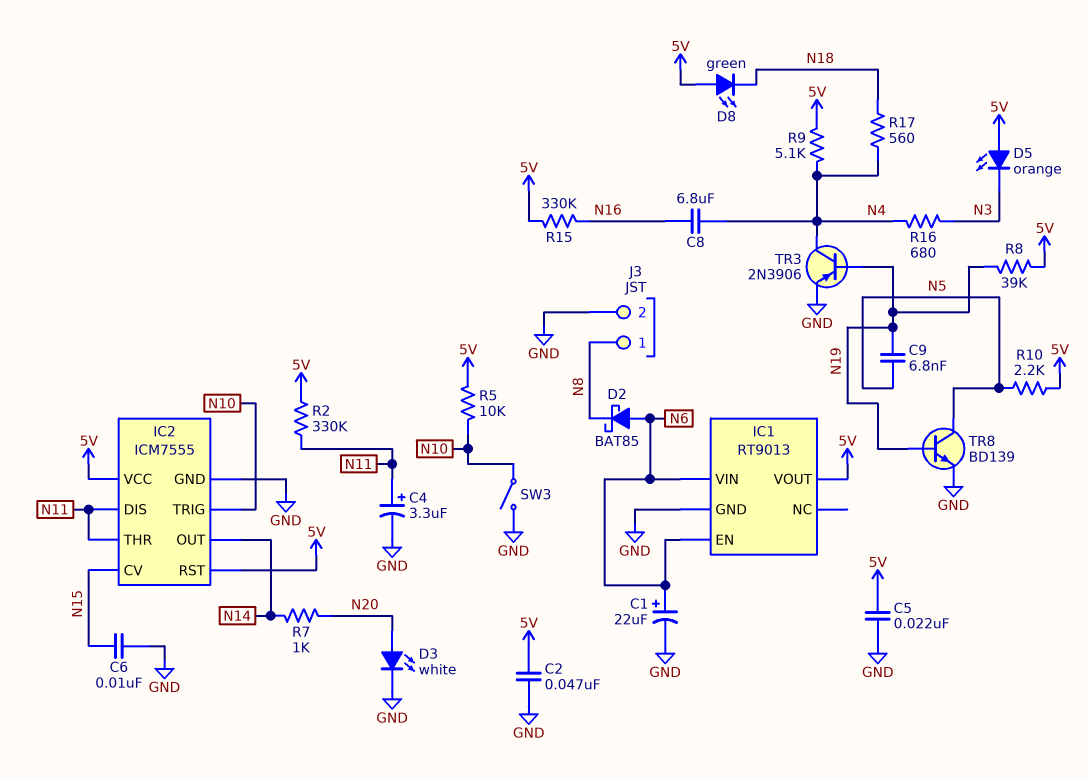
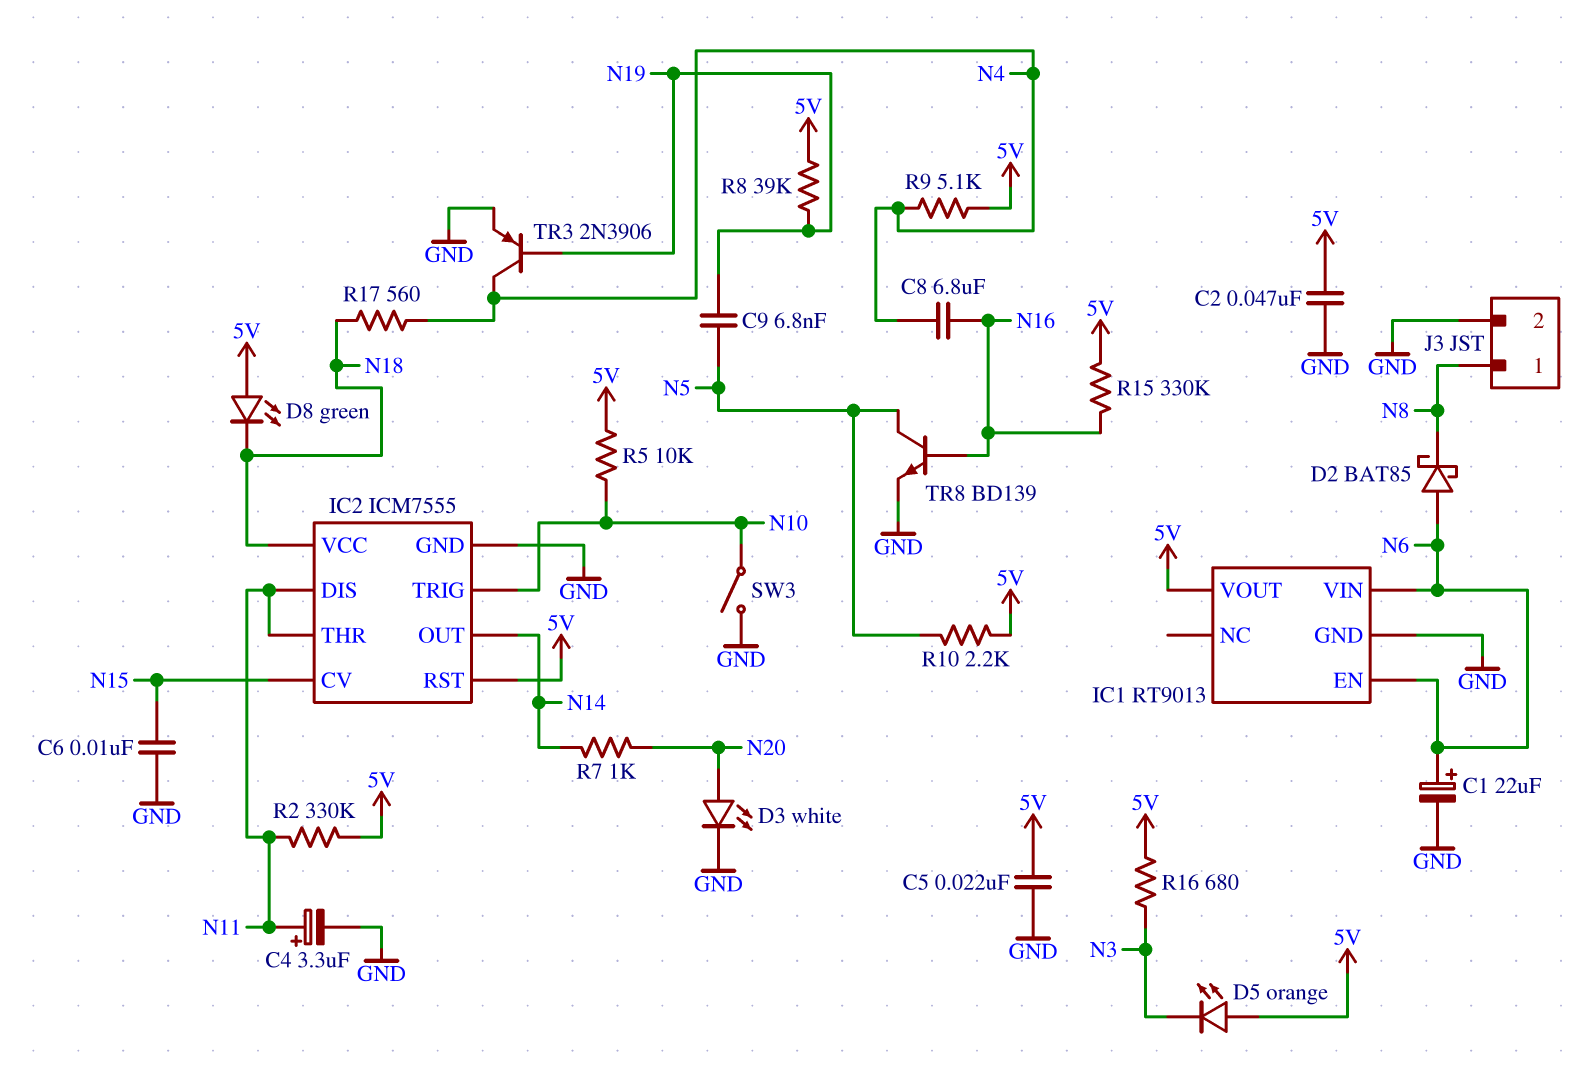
IC2 pin VCC: 5V -> N18
R16: 680 (N3, N4) -> 680 (5V, N3)
TR8: NPN BD139 (B N19, C N5, E GND) -> NPN BD139 (B N16, C N5, E GND)

